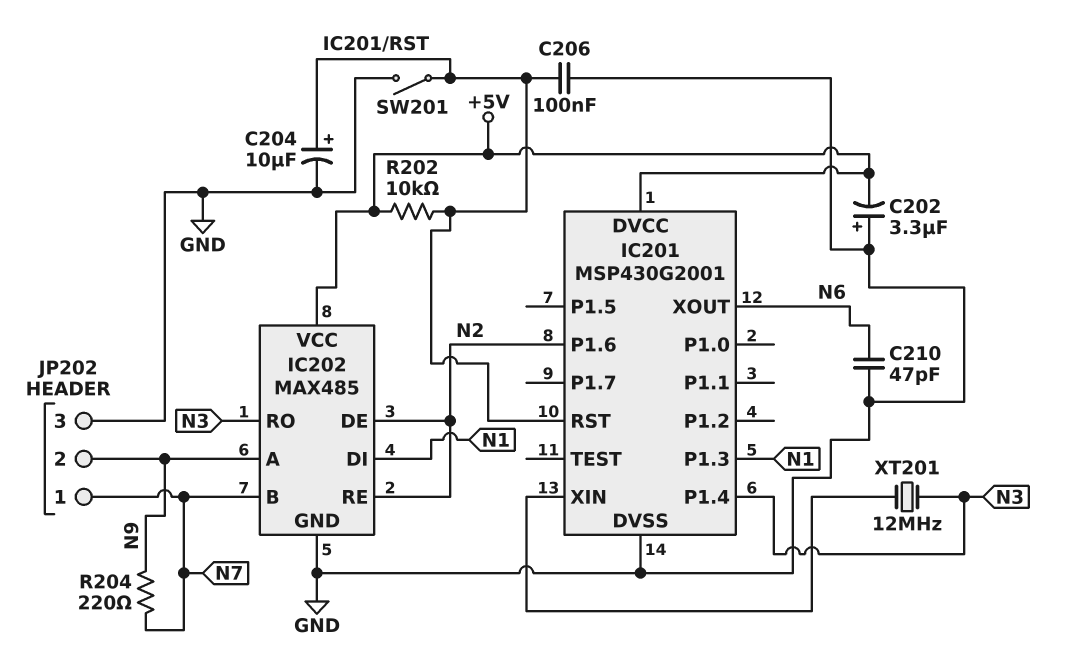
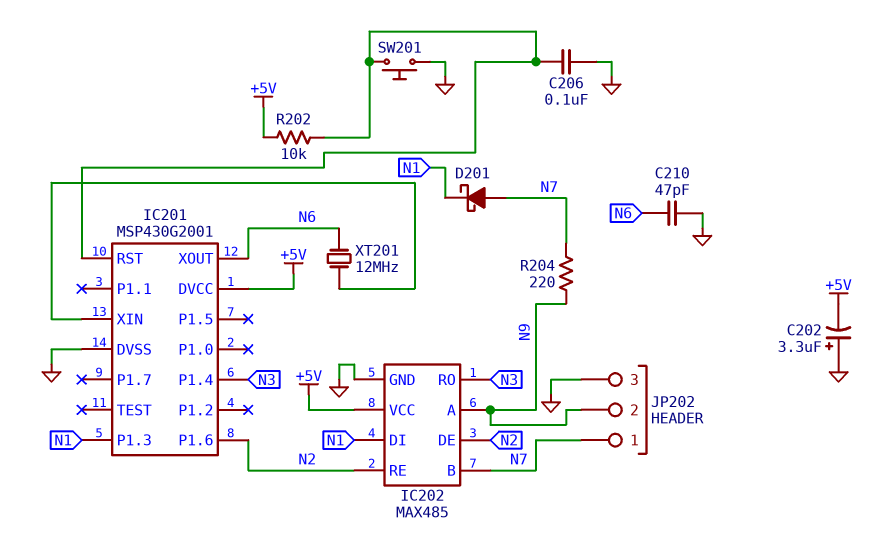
C204: 10uF (plus IC201/RST, minus GND) -> none
D201: none -> schottky (A N7, K N1)
SW201: switch (GND, IC201/RST) -> button (GND, IC201/RST)
XT201: 12MHz (IC201/XIN, N3) -> 12MHz (IC201/XIN, N6)

